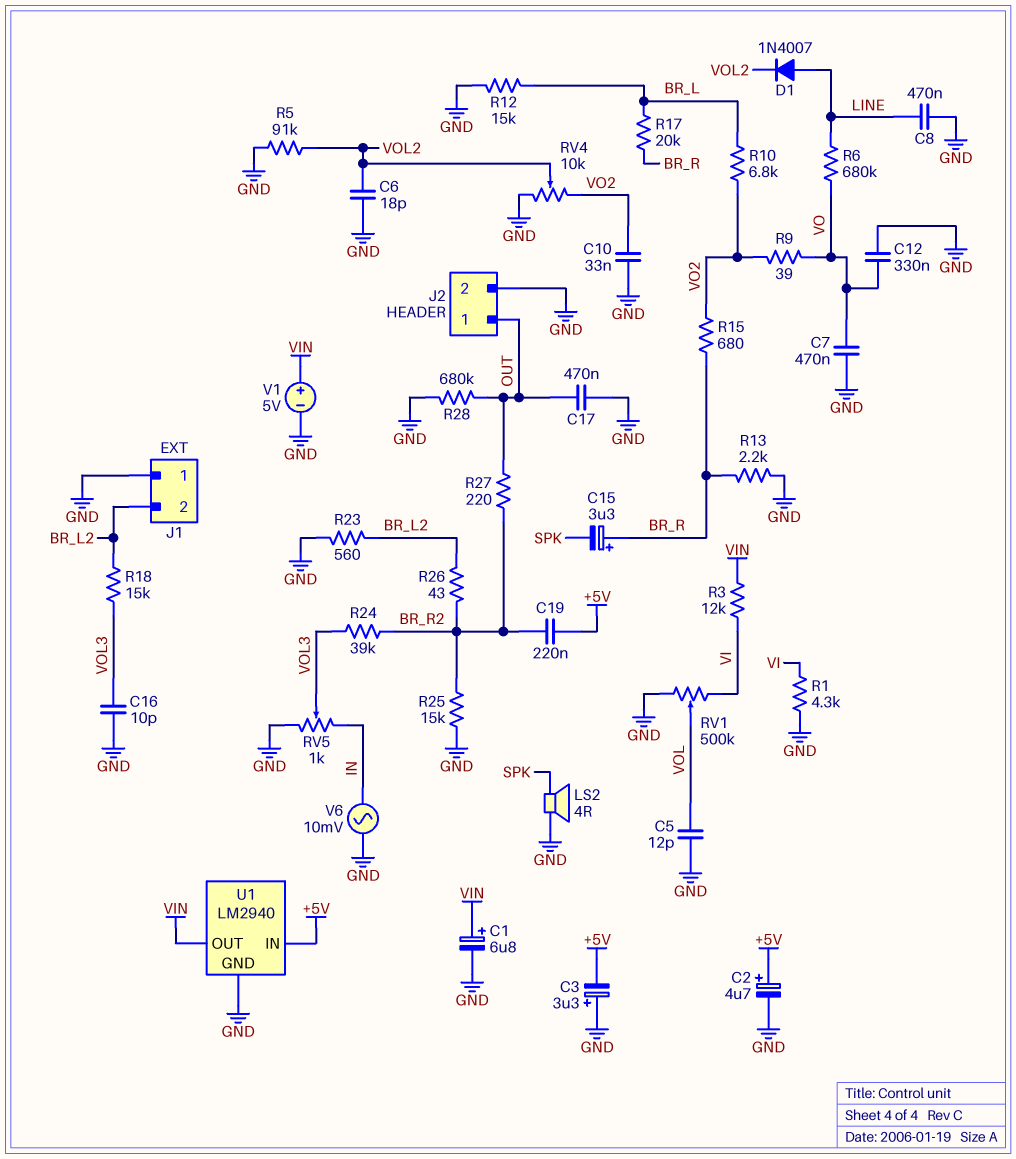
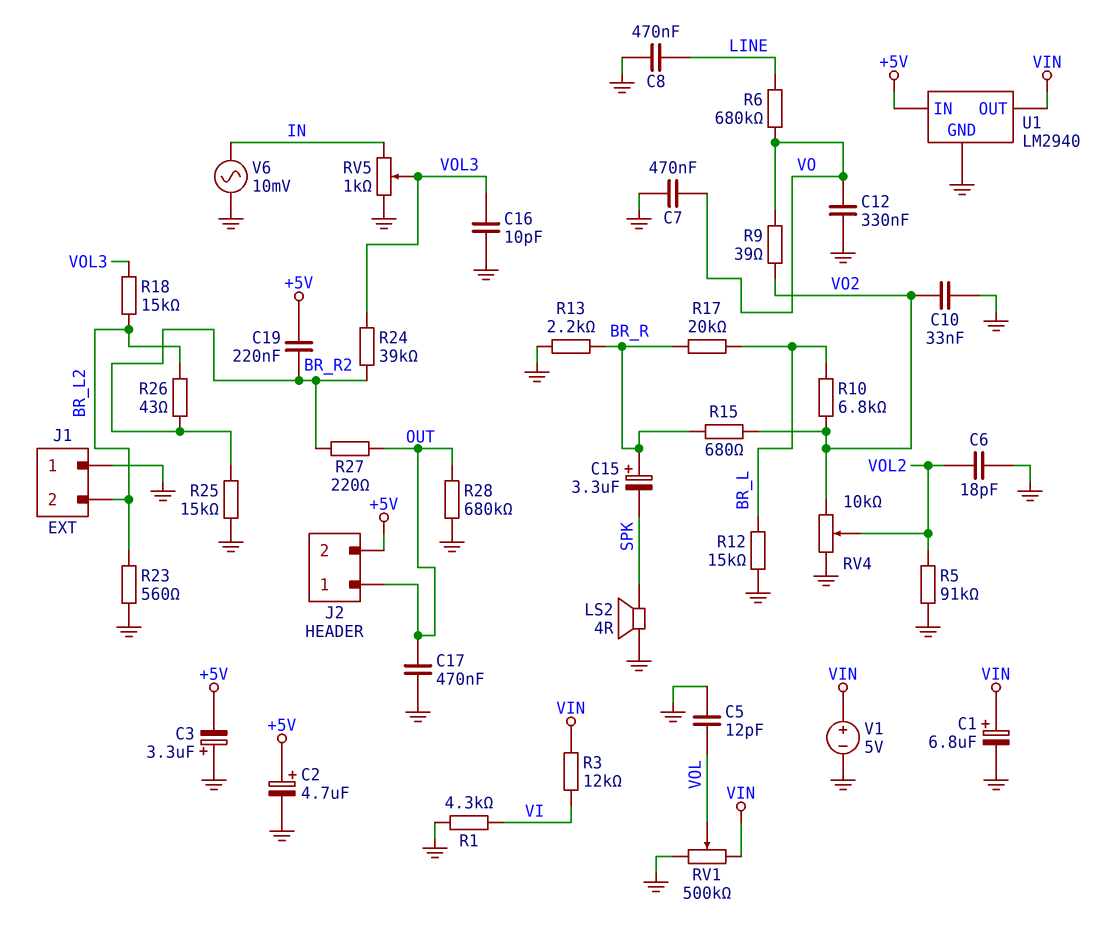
D1: diode 1N4007 (A LINE, K VOL2) -> none
J2 pin 2: GND -> +5V
RV1: 500k (GND, VI, wiper VOL) -> 500k (GND, VIN, wiper VOL)

